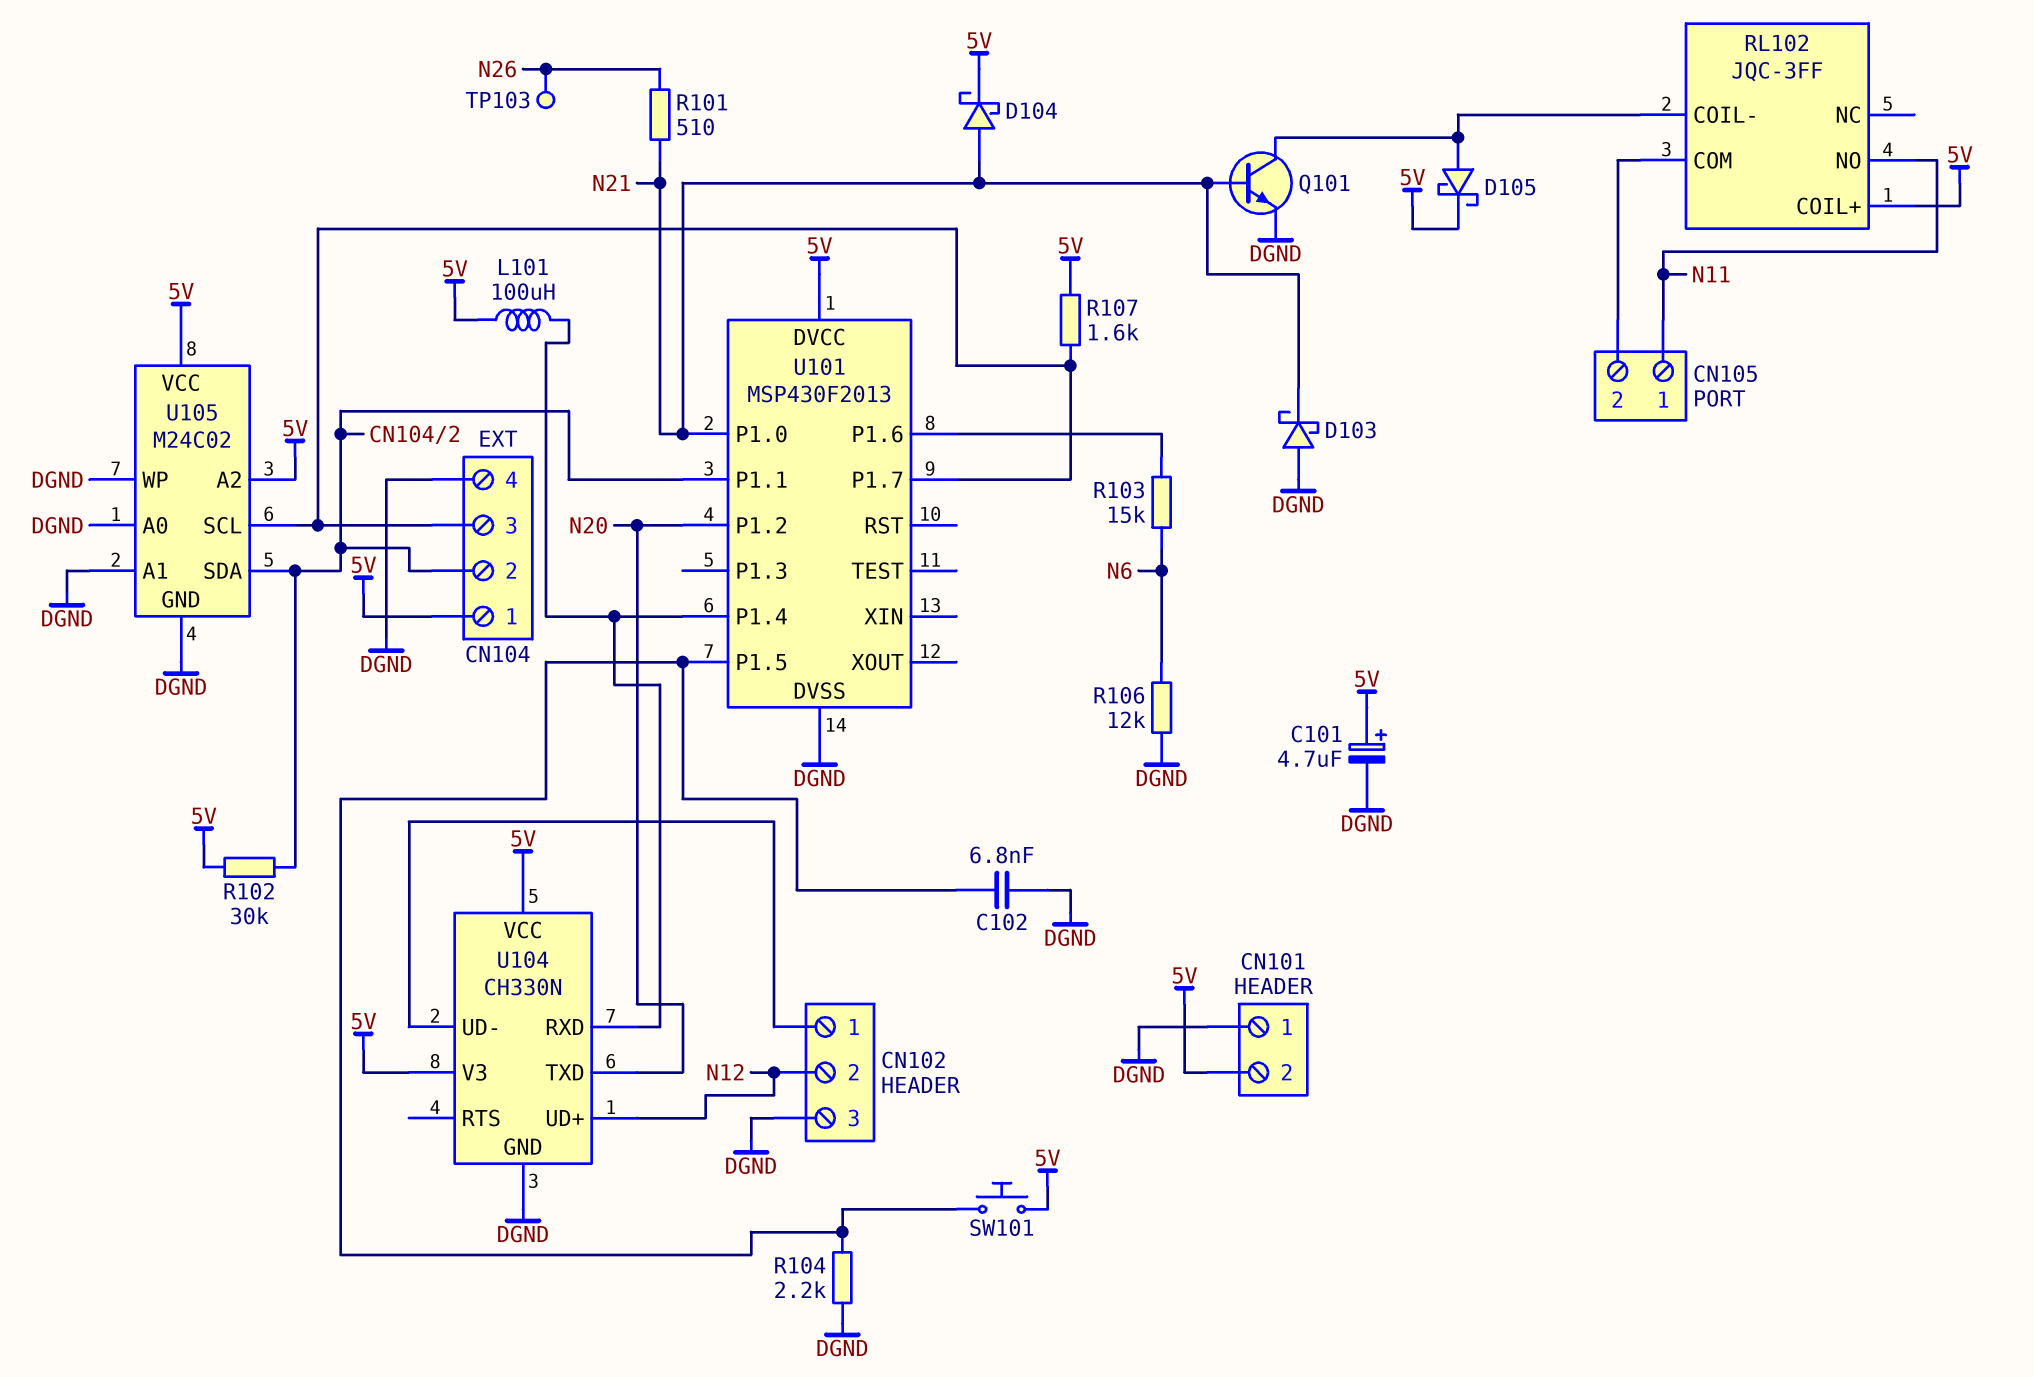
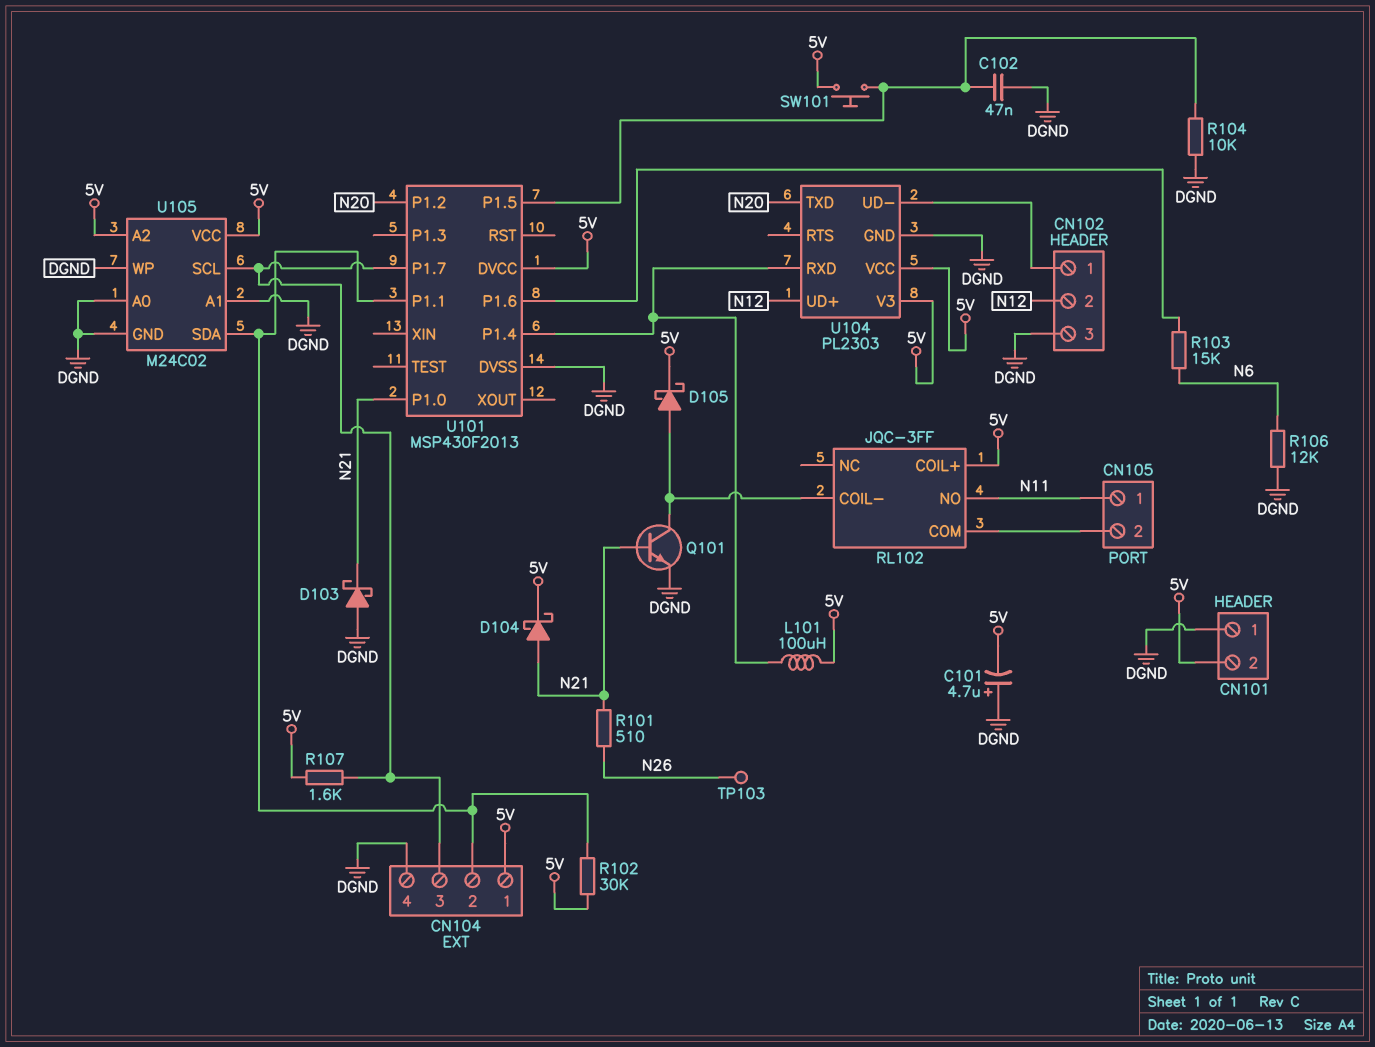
C101: 4.7uF (plus 5V, minus DGND) -> 4.7uF (plus DGND, minus 5V)
C102: 6.8nF (DGND, U101/P1.5) -> 47nF (DGND, U101/P1.5)
R104: 2.2k (DGND, U101/P1.5) -> 10k (DGND, U101/P1.5)
U104: CH330N -> PL2303

